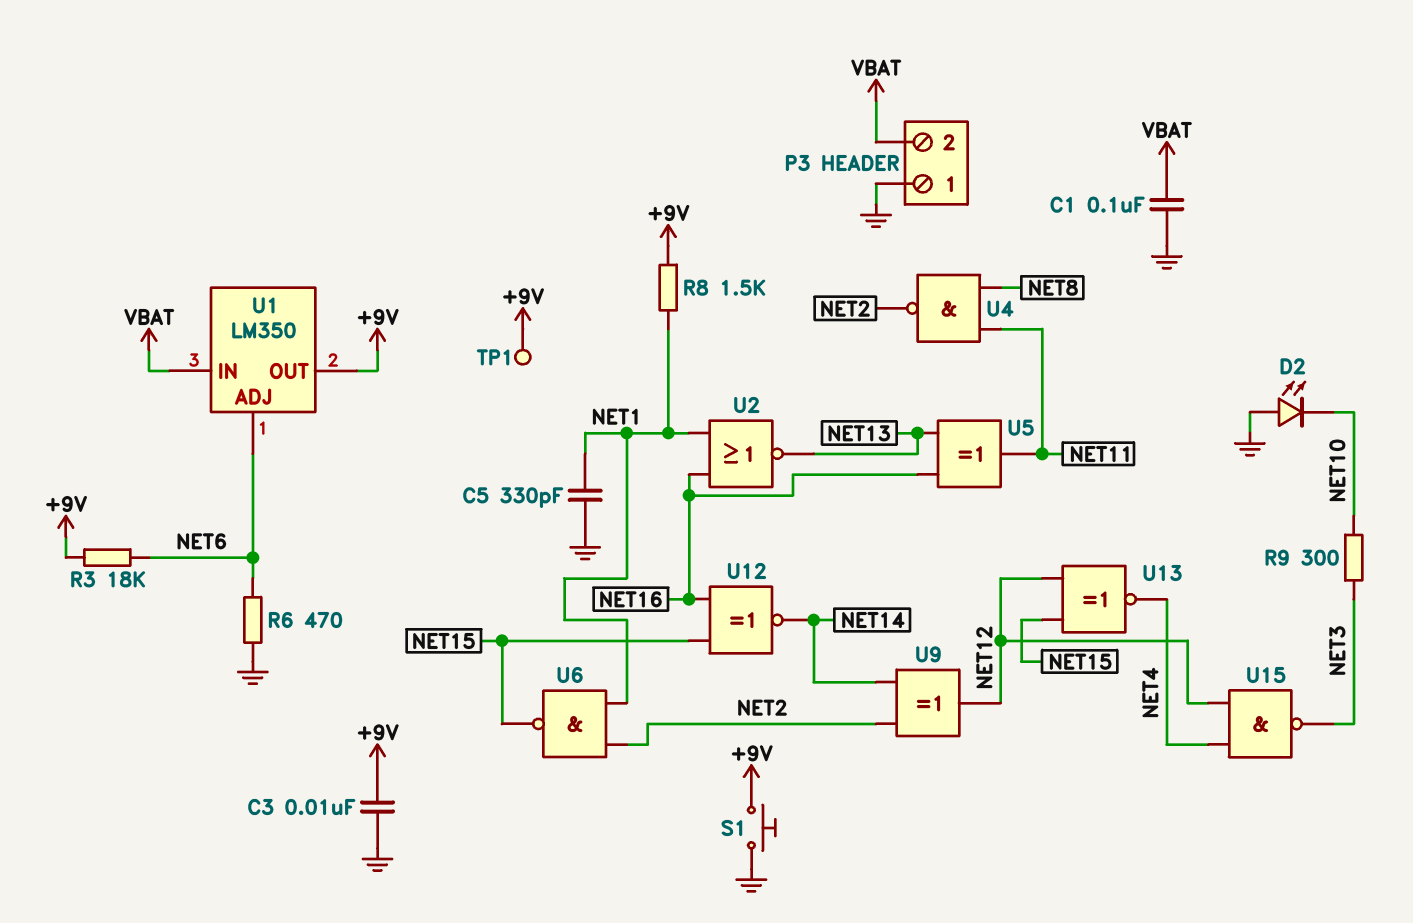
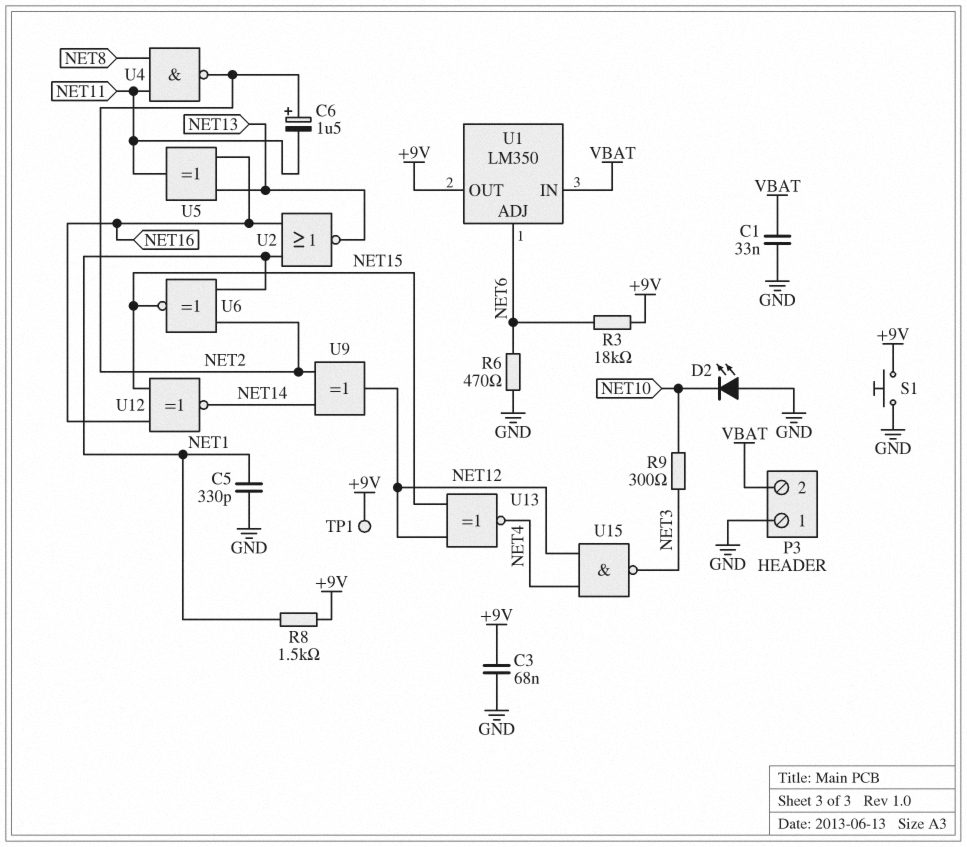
C1: 100nF (GND, VBAT) -> 33nF (GND, VBAT)
C3: 10nF (+9V, GND) -> 68nF (+9V, GND)
C6: none -> 1.5uF (plus NET2, minus NET11)
U6: NAND (in NET1, in NET2, out NET15) -> XNOR (in NET1, in NET2, out NET15)

